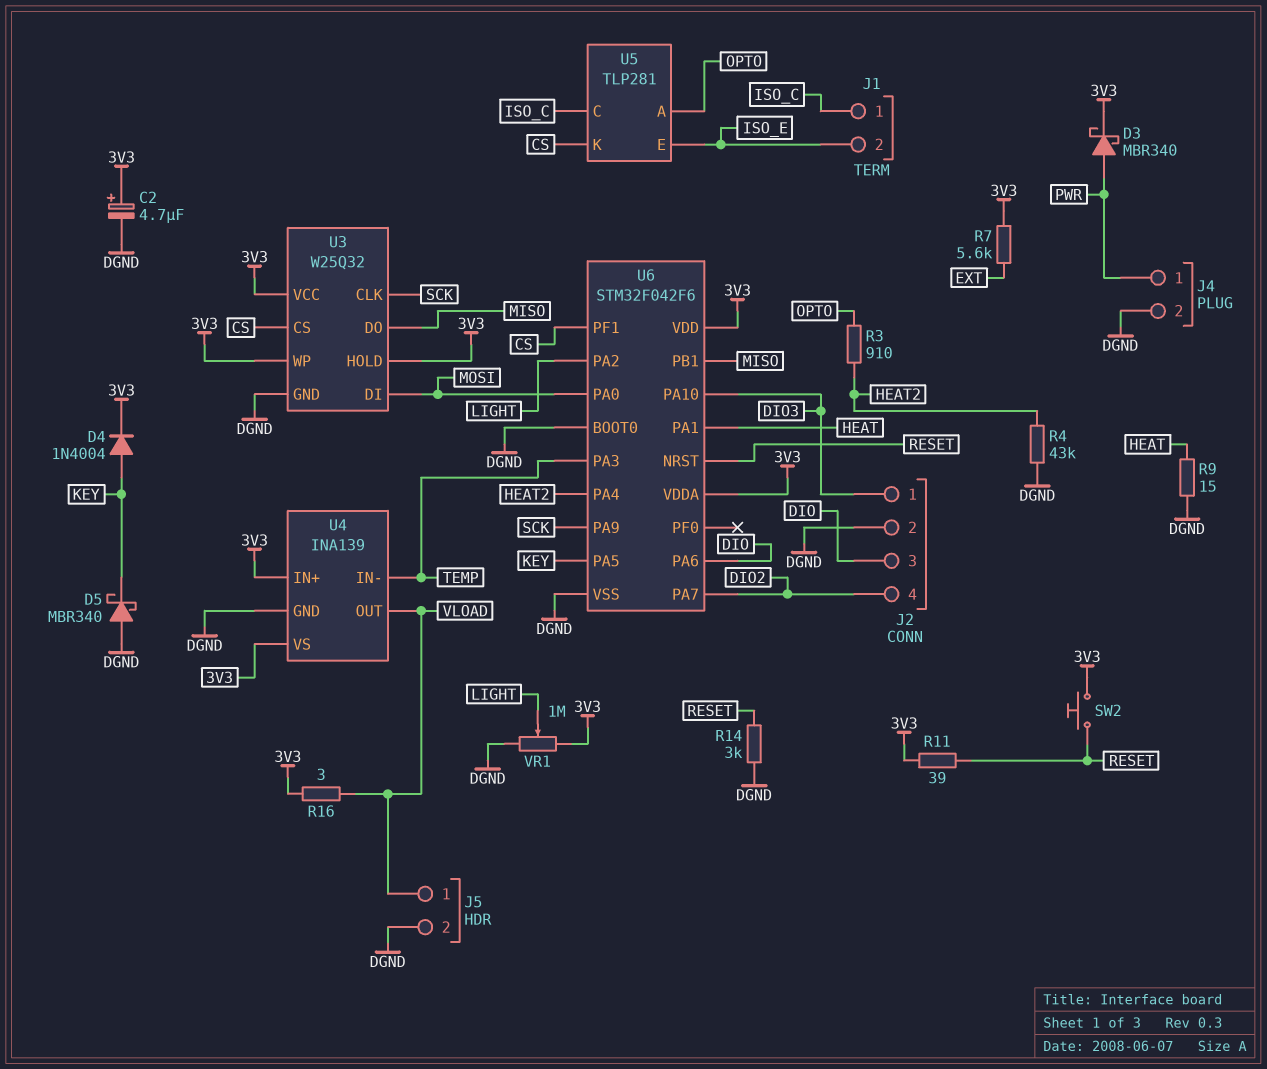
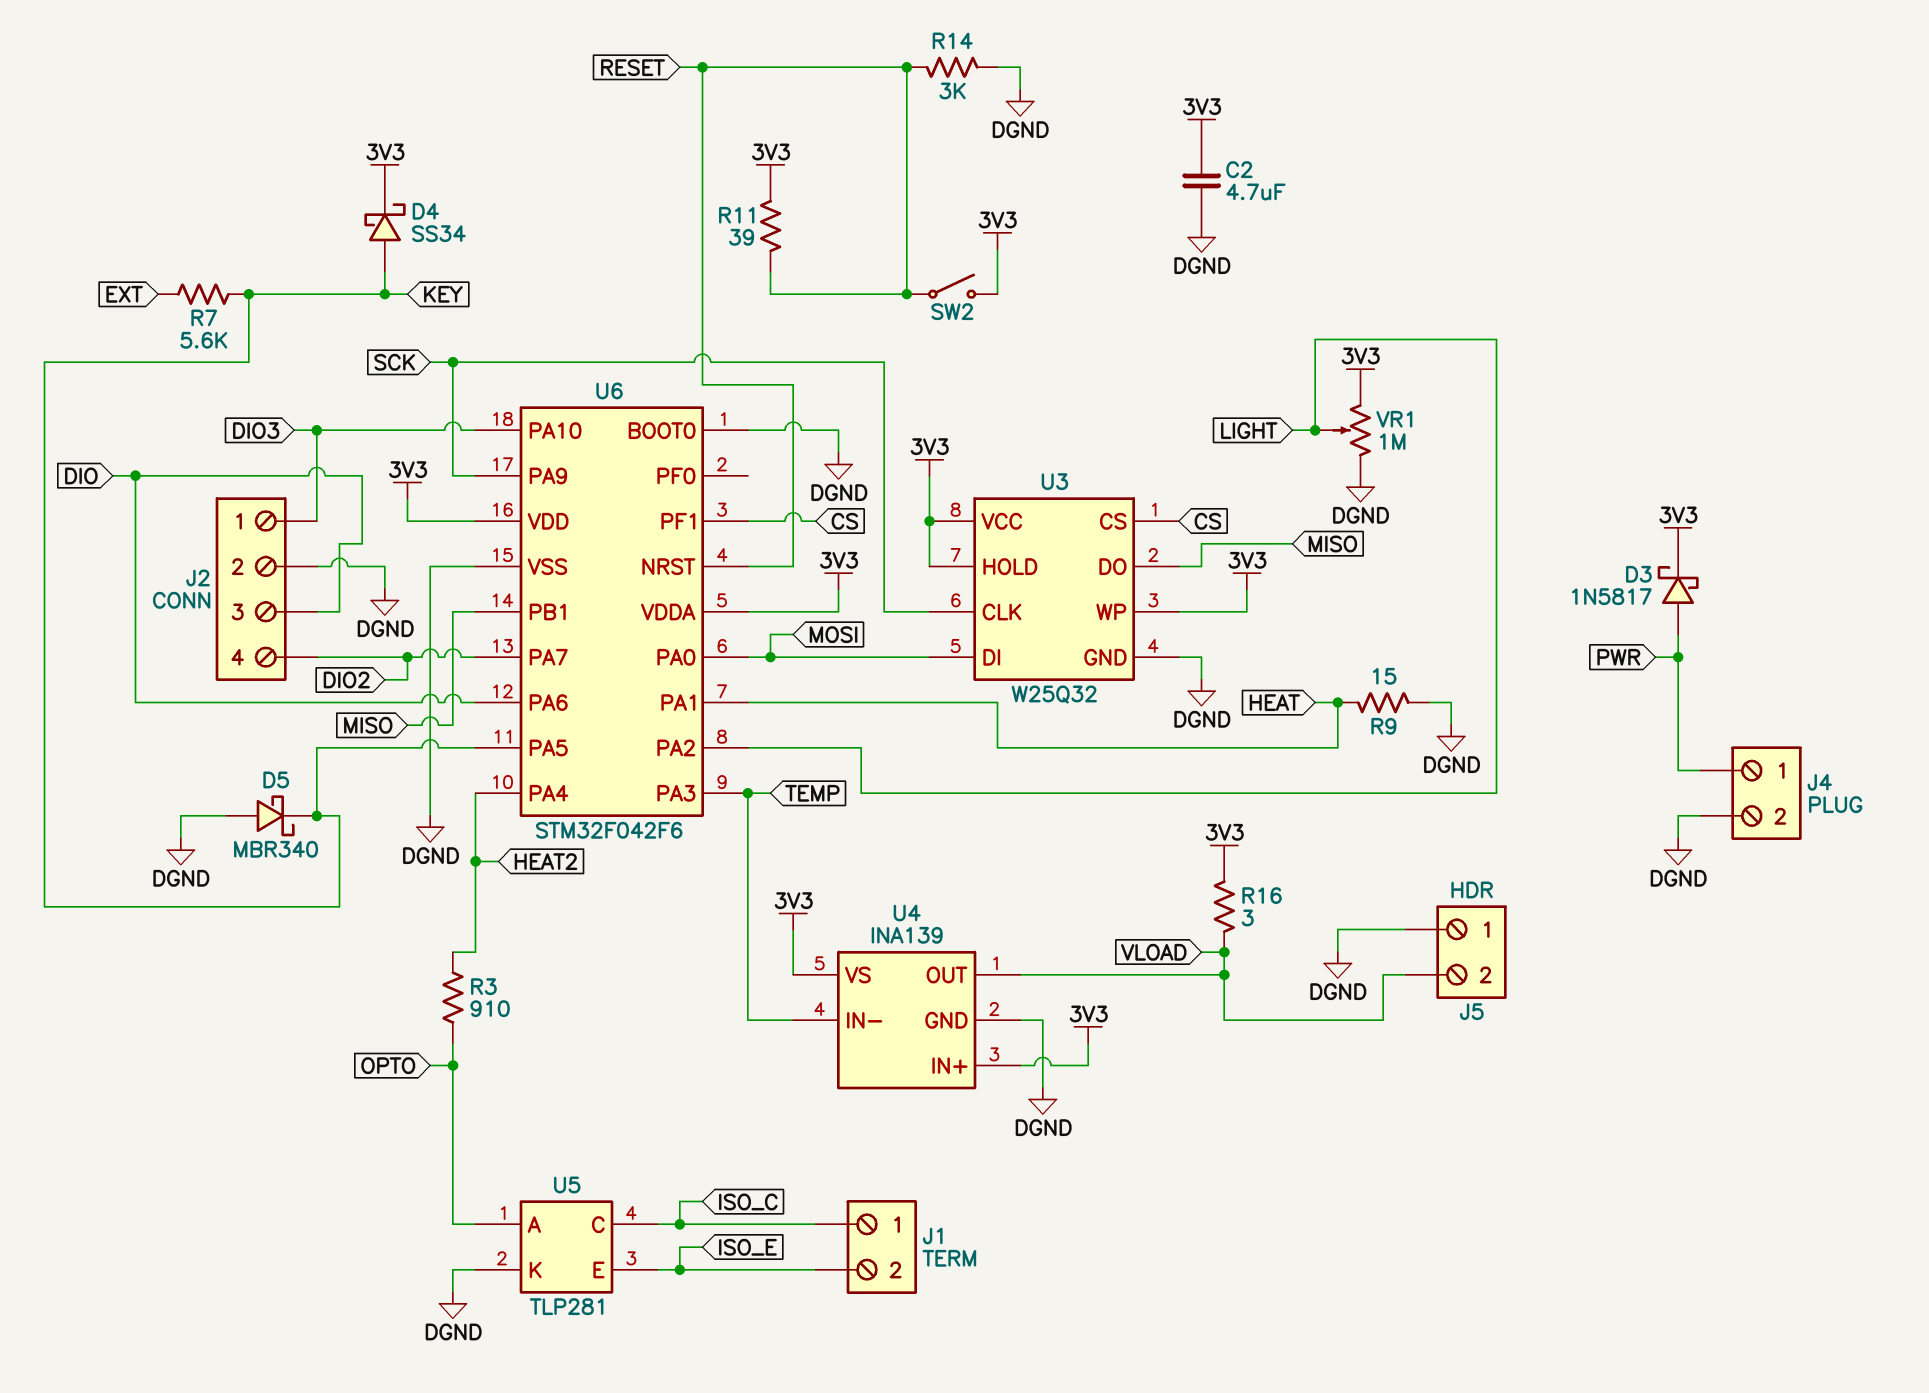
C2: 4.7uF (plus 3V3, minus DGND) -> 4.7uF (3V3, DGND)
D3: schottky MBR340 (A PWR, K 3V3) -> schottky 1N5817 (A PWR, K 3V3)
D4: diode 1N4004 (A KEY, K 3V3) -> schottky SS34 (A KEY, K 3V3)
J5 pin 1: VLOAD -> DGND
J5 pin 2: DGND -> VLOAD
R4: 43k (DGND, HEAT2) -> none
R7: 5.6k (3V3, EXT) -> 5.6k (EXT, KEY)
SW2: button (3V3, RESET) -> switch (3V3, RESET)
U5 pin K: CS -> DGND

